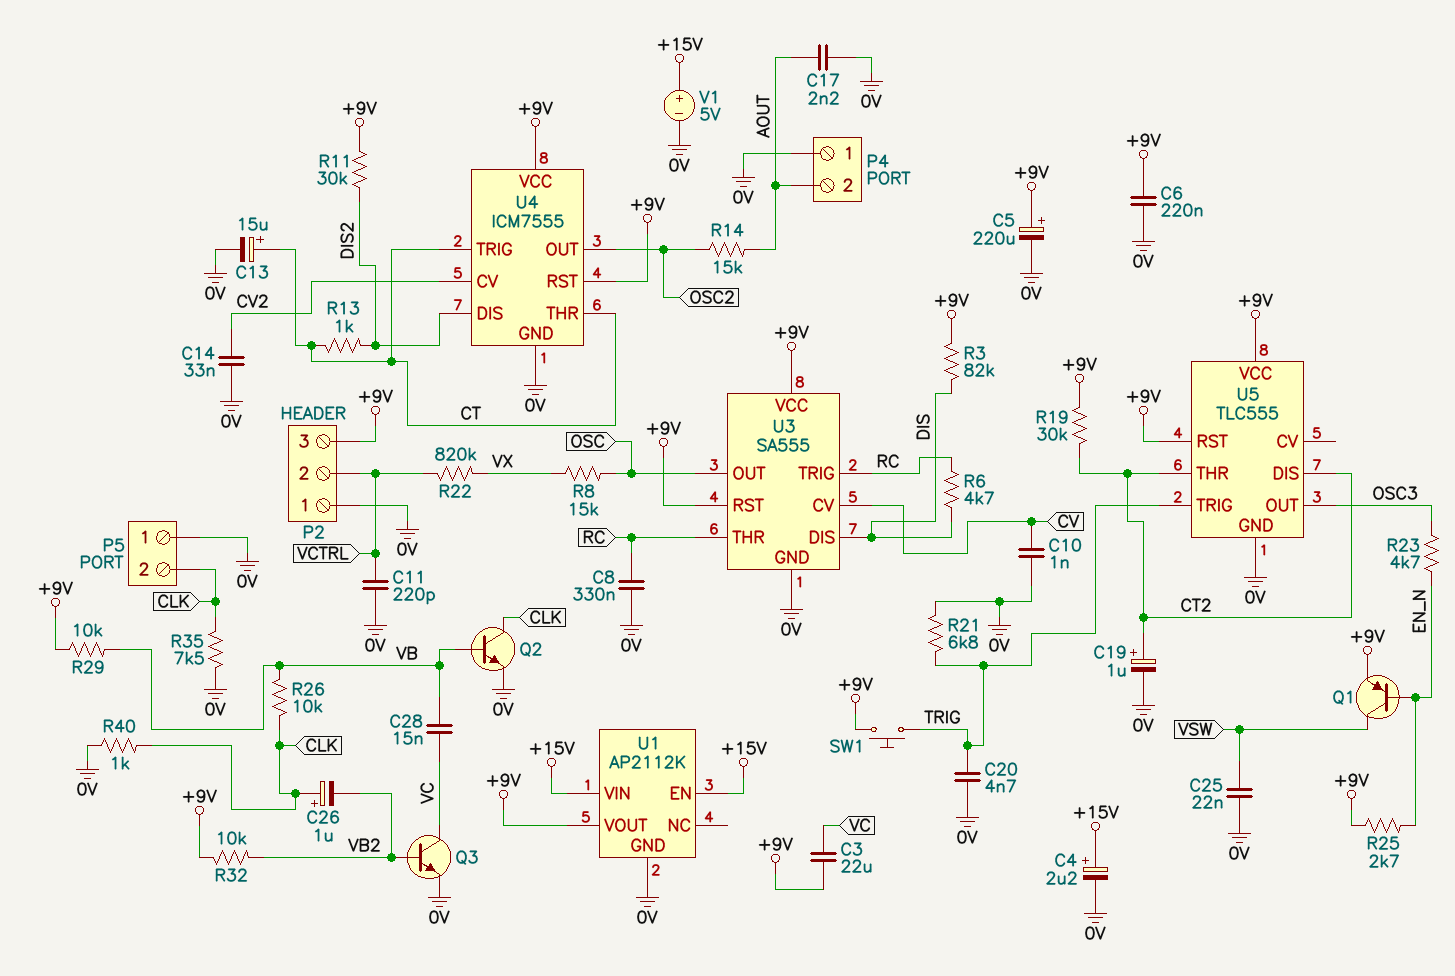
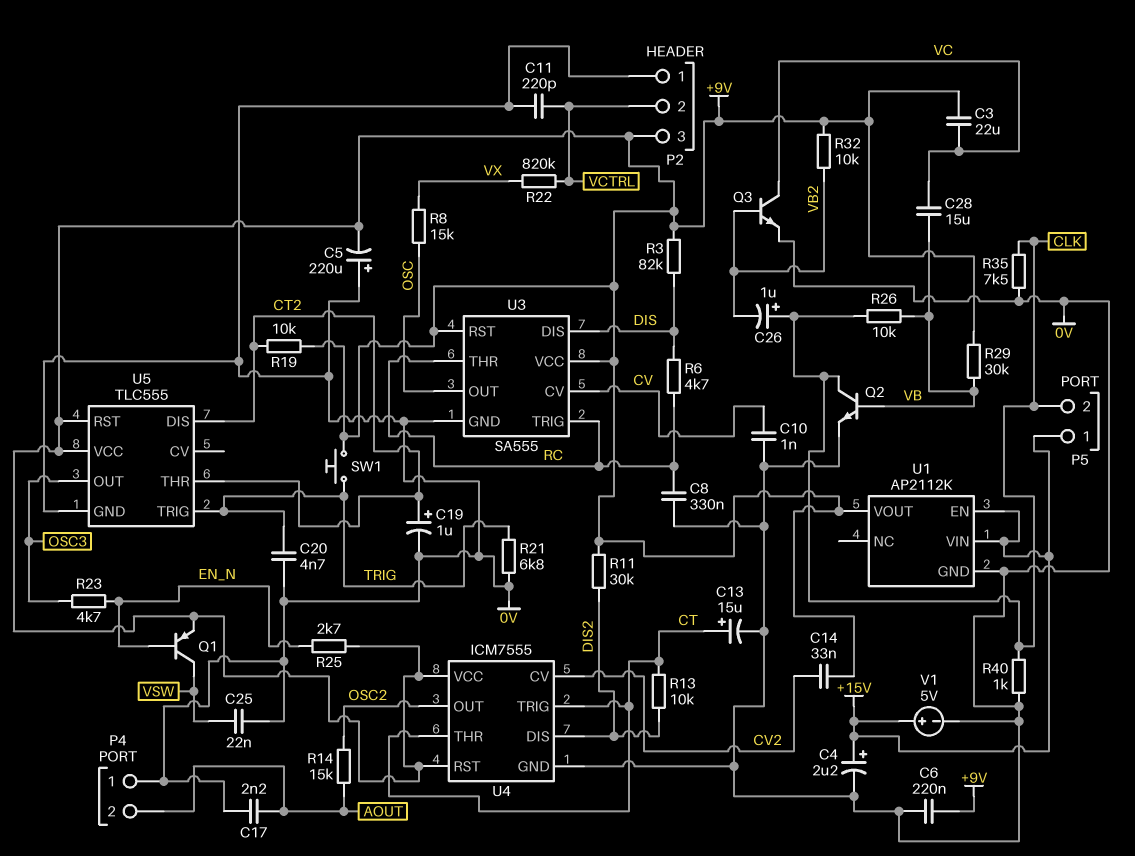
C5: 220uF (plus +9V, minus 0V) -> 220uF (plus 0V, minus +9V)
C14: 33nF (0V, CV2) -> 33nF (+9V, CV2)
C28: 15nF (VB, VC) -> 15uF (VB, VC)
P5 pin 1: 0V -> +15V
R13: 1k (CT, DIS2) -> 10k (CT, DIS2)
R19: 30k (+9V, CT2) -> 10k (+9V, CT2)
R29: 10k (+9V, VB) -> 30k (+9V, VB)

